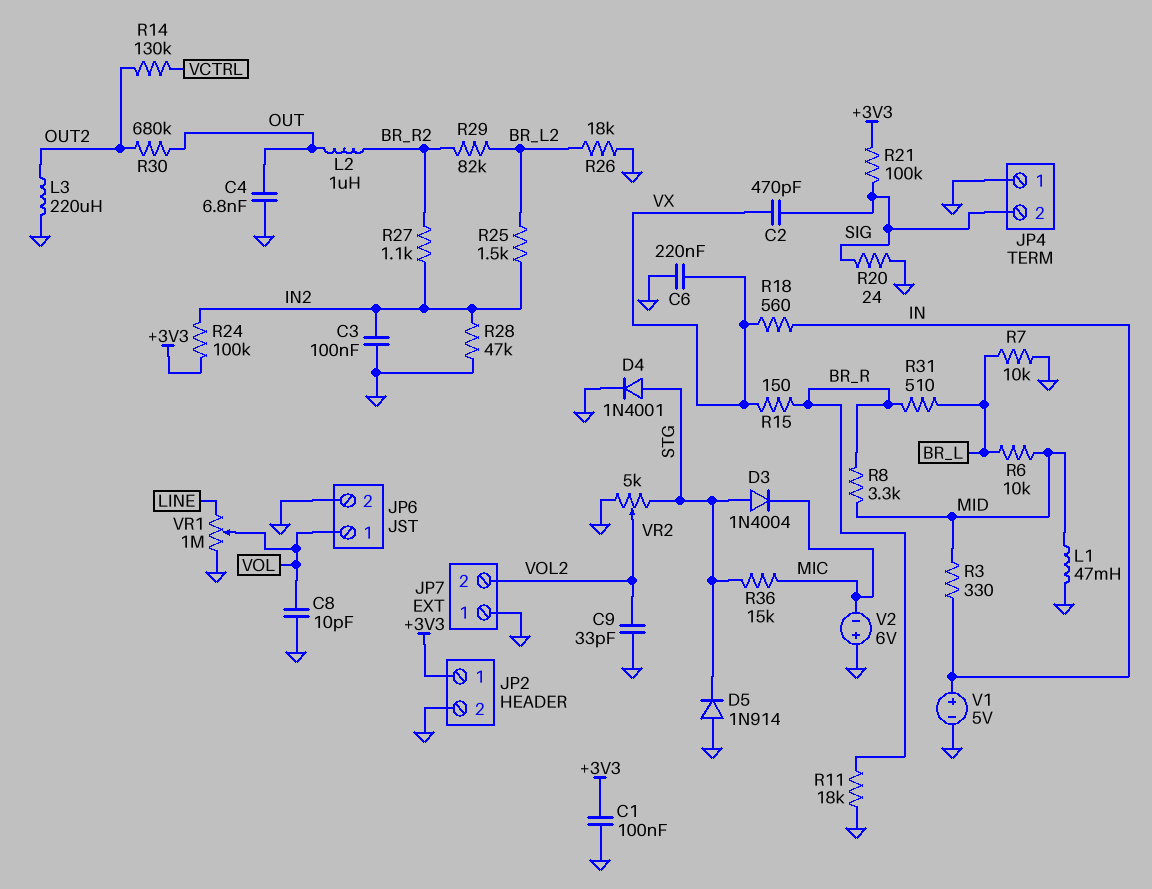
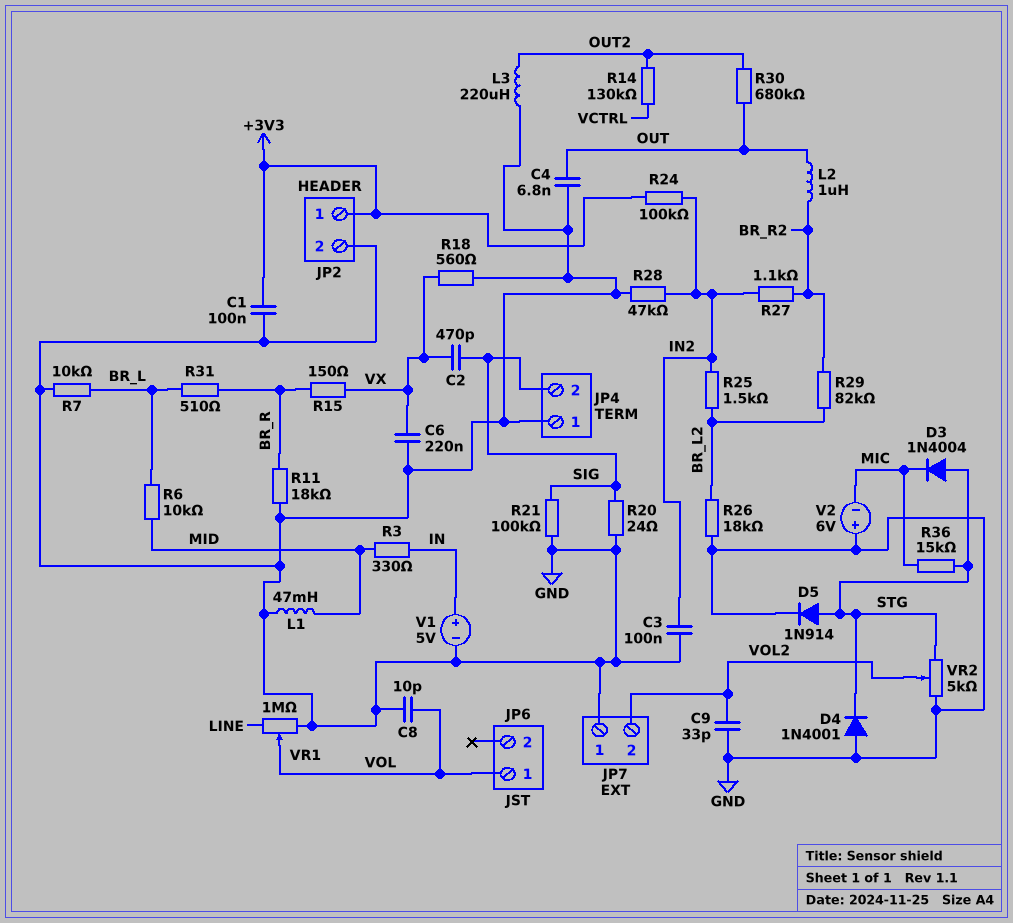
D4: diode 1N4001 (A STG, K GND) -> diode 1N4001 (A GND, K STG)
D5: diode 1N914 (A GND, K STG) -> diode 1N914 (A STG, K GND)
JP6 pin 2: GND -> none
R8: 3.3k (BR_R, MID) -> none
R18: 560 (IN, VX) -> 560 (GND, VX)
R21: 100k (+3V3, SIG) -> 100k (GND, SIG)

